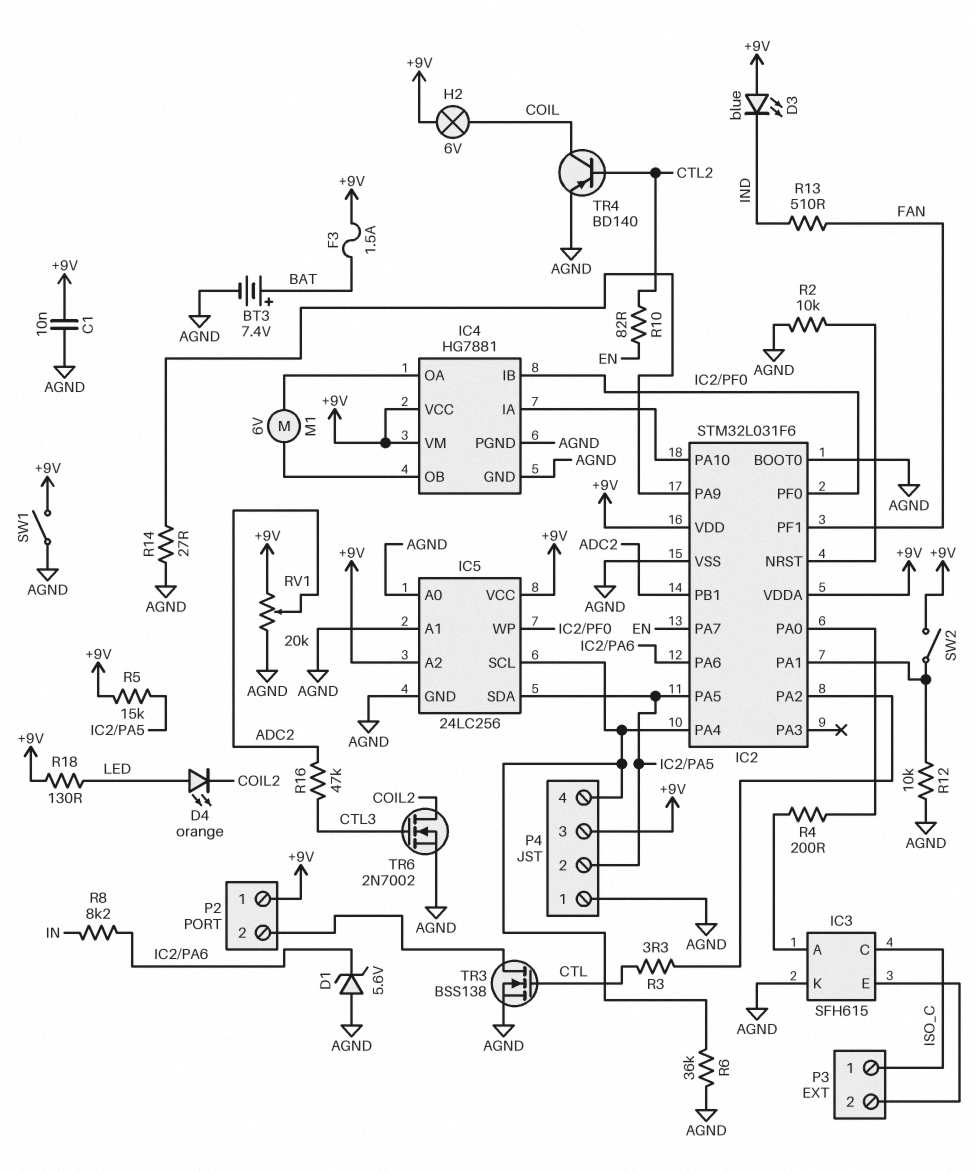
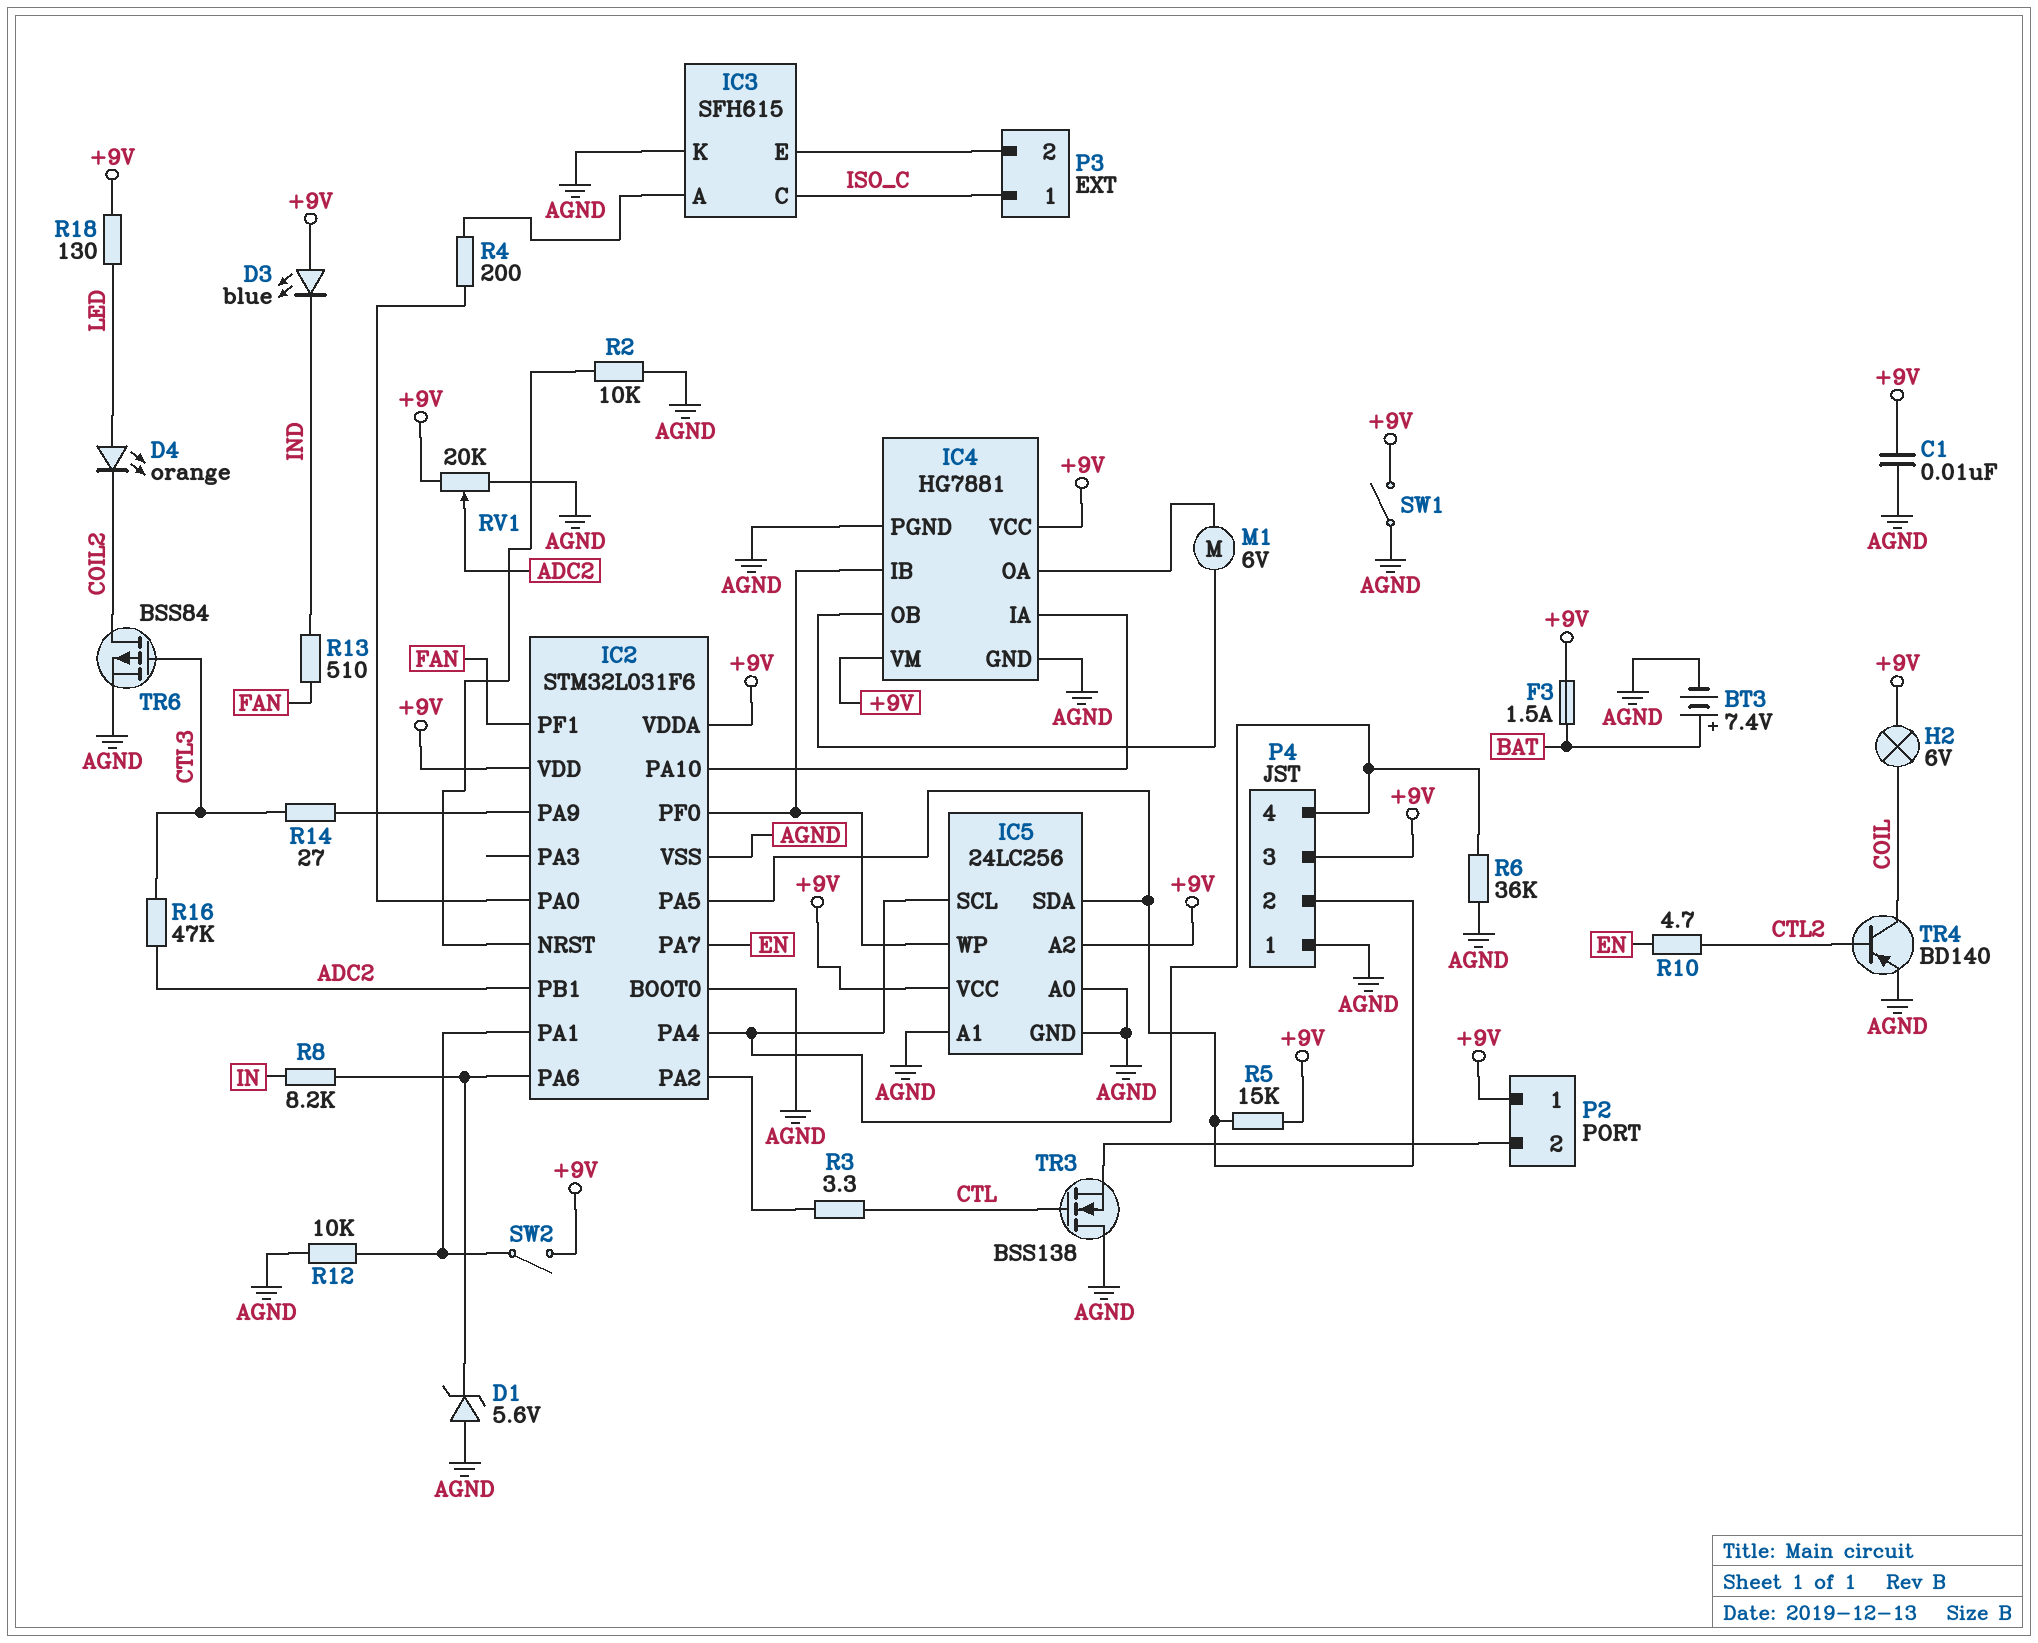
R10: 82 (CTL2, EN) -> 4.7 (CTL2, EN)
R14: 27 (AGND, IC2/PA9) -> 27 (CTL3, IC2/PA9)
TR3: NMOS BSS138 (G CTL, D P2/2, S AGND) -> NMOS BSS138 (G CTL, D AGND, S P2/2)
TR6: NMOS 2N7002 (G CTL3, D COIL2, S AGND) -> PMOS BSS84 (G CTL3, D COIL2, S AGND)

